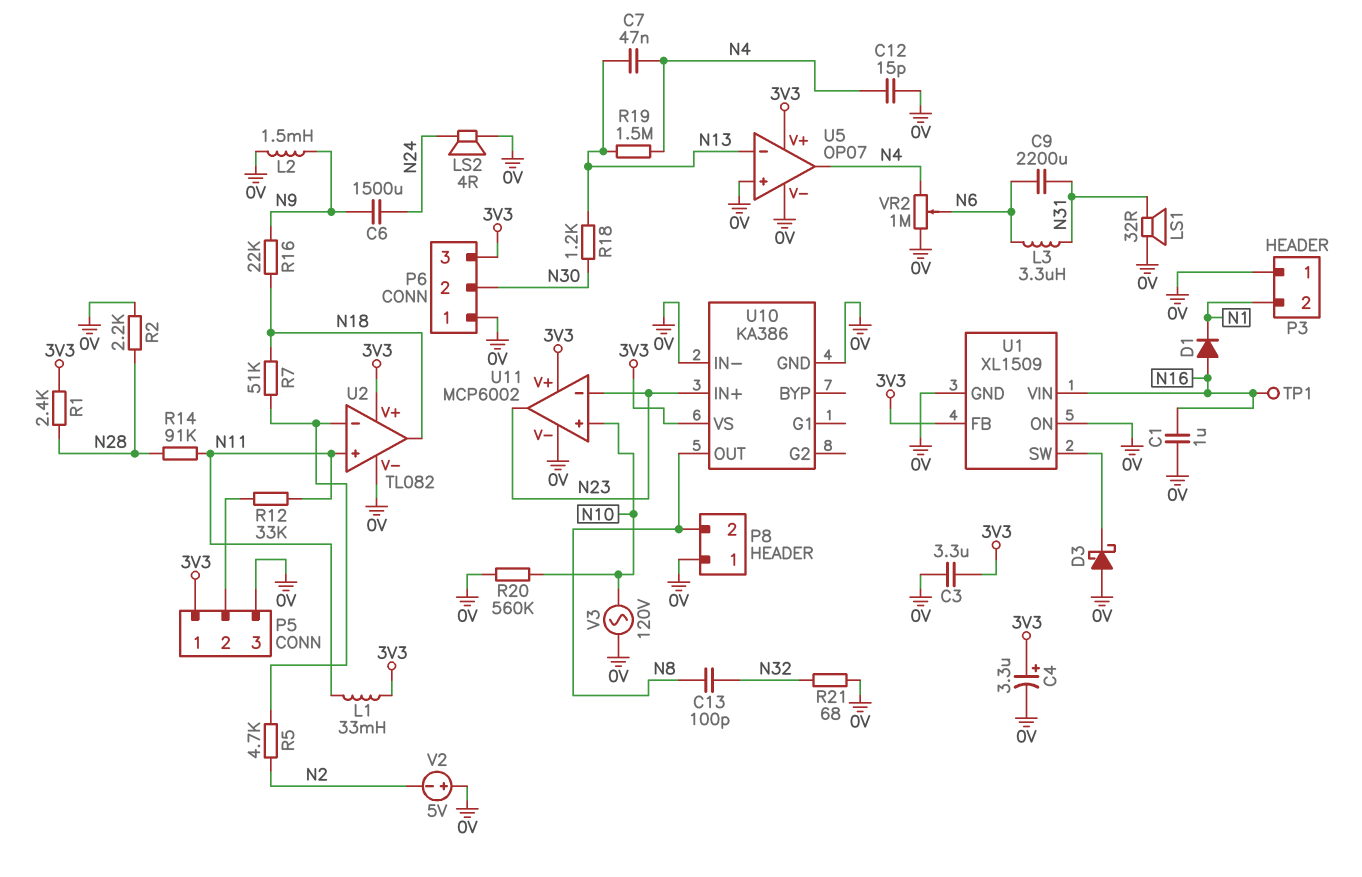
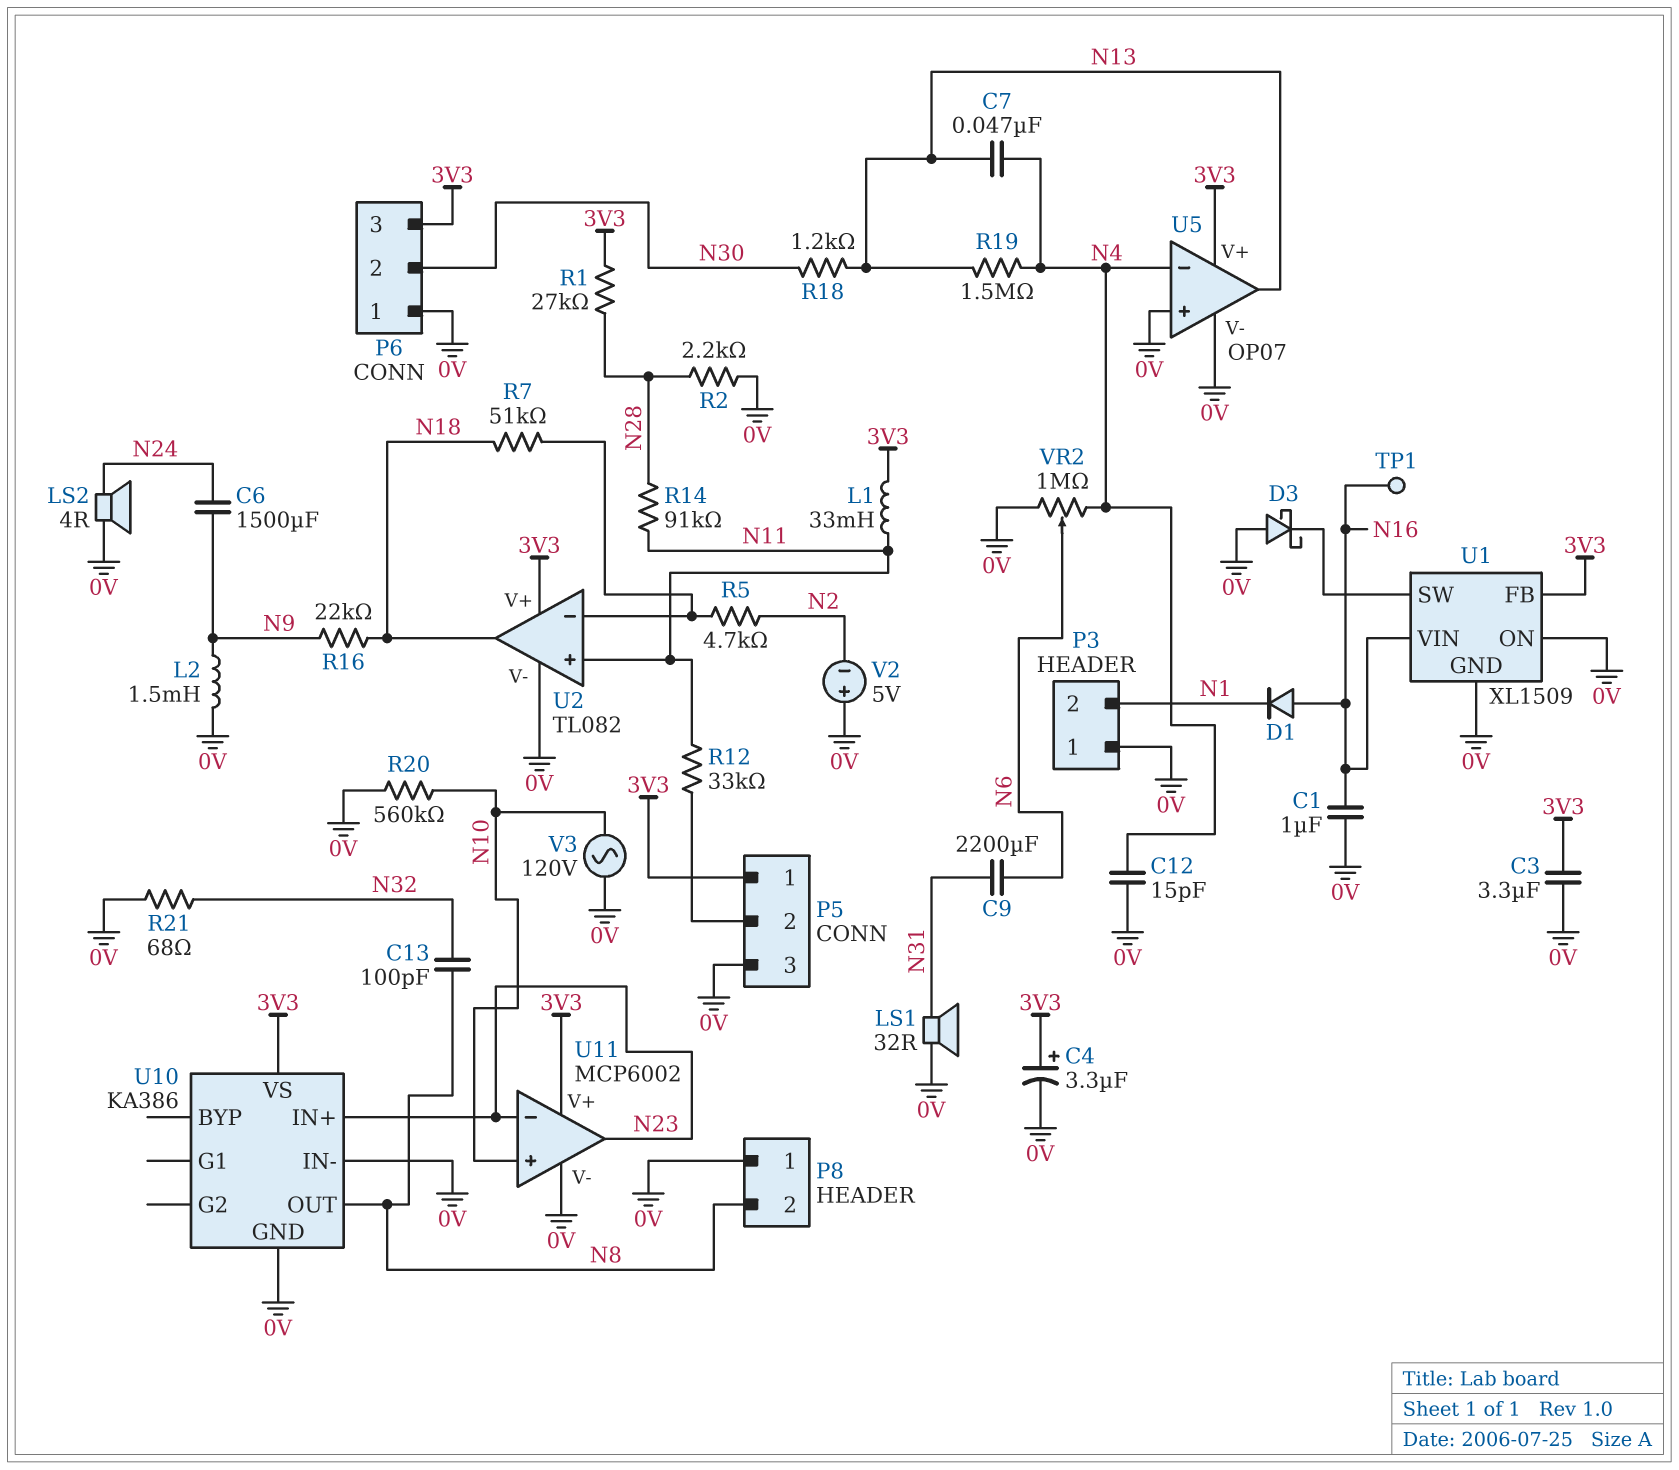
L3: 3.3uH (N6, N31) -> none
R1: 2.4k (3V3, N28) -> 27k (3V3, N28)
U5 pin in-: N13 -> N4
U5 pin out: N4 -> N13

